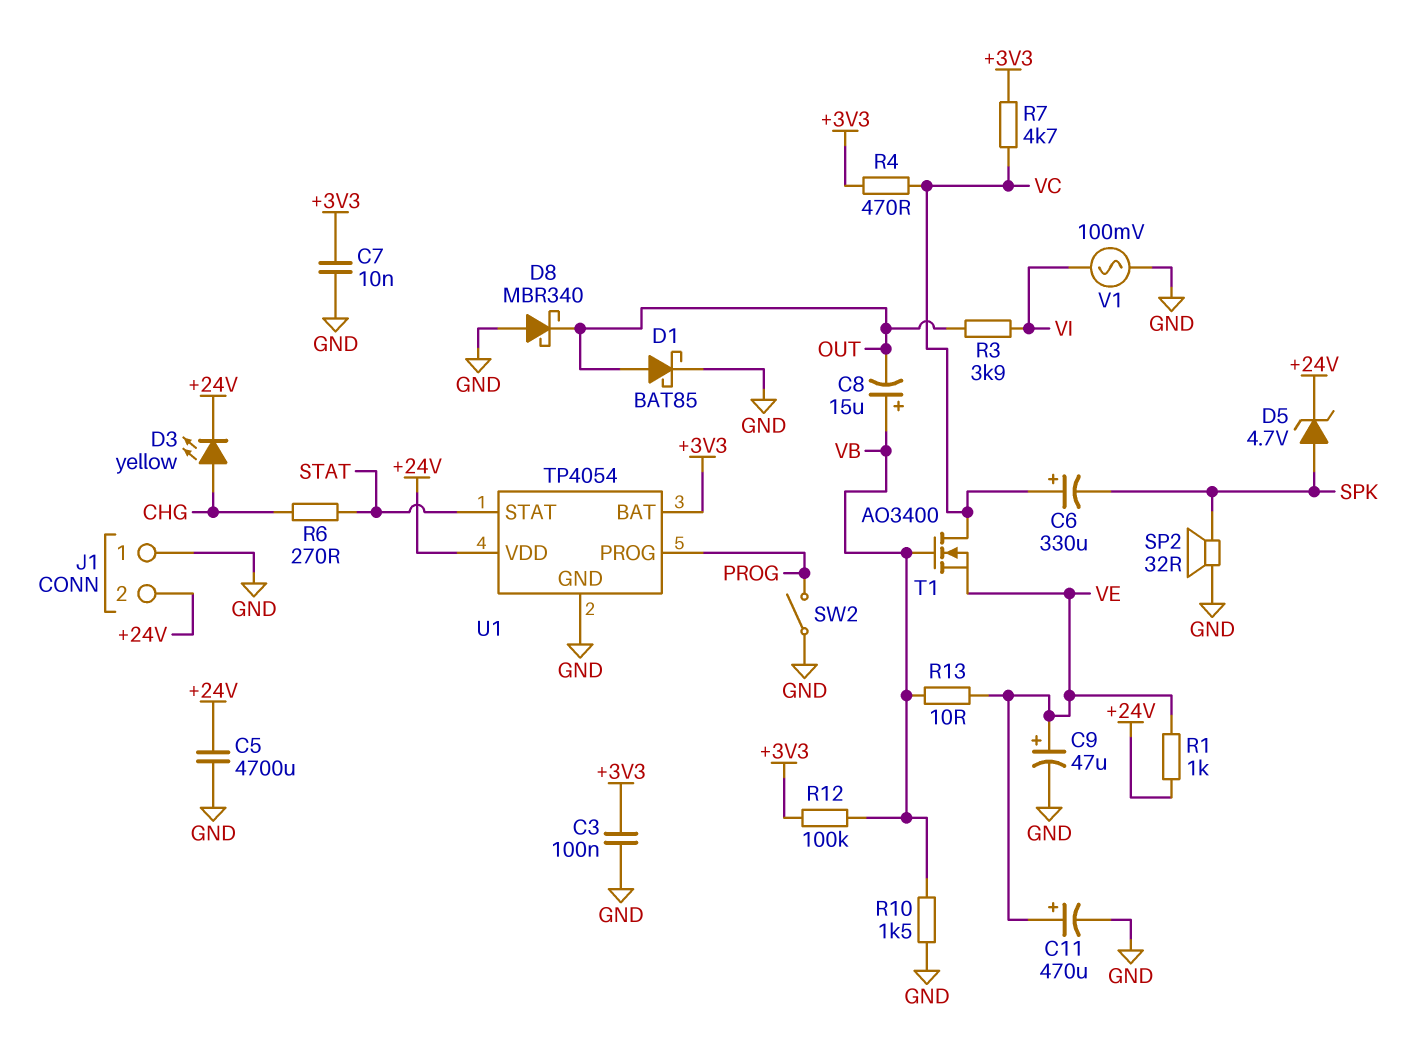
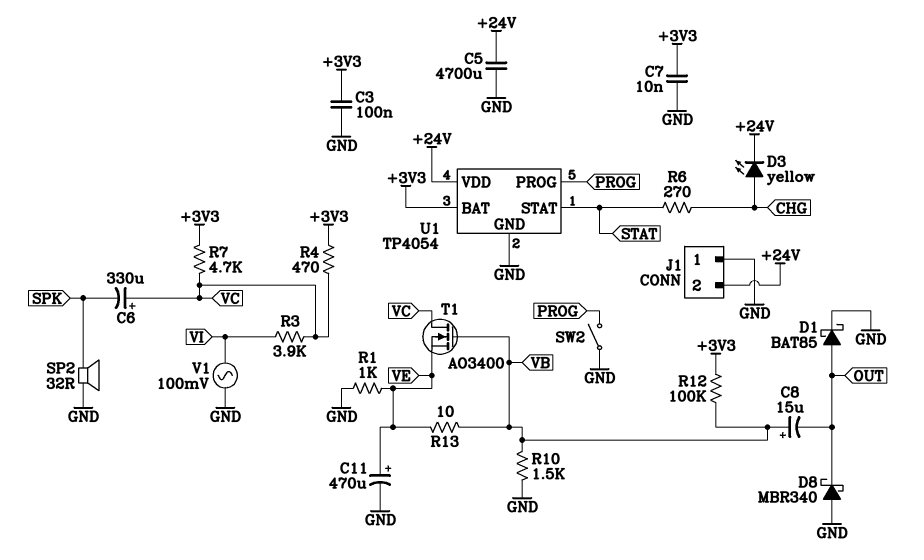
C9: 47uF (plus VE, minus GND) -> none
D5: zener 4.7V (A SPK, K +24V) -> none
R1: 1k (+24V, VE) -> 1k (GND, VE)
R3: 3.9k (OUT, VI) -> 3.9k (VC, VI)

